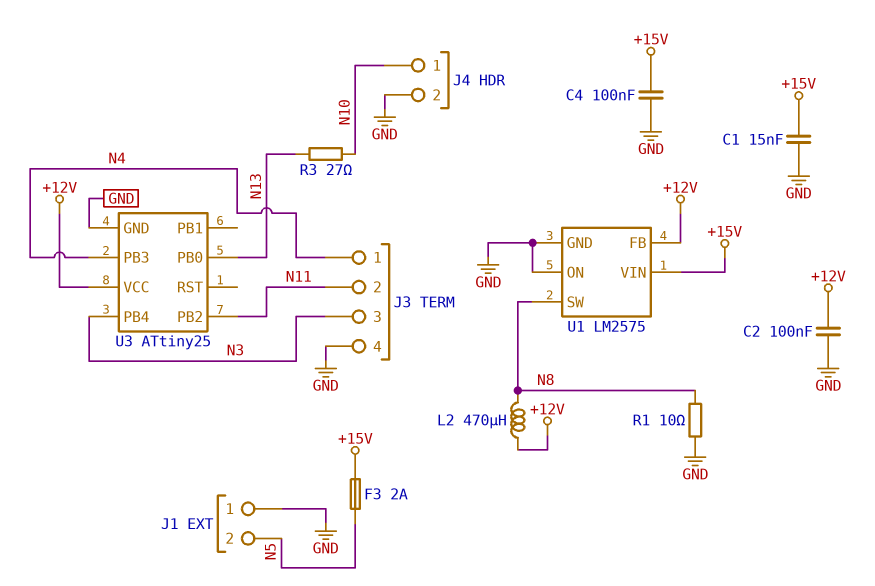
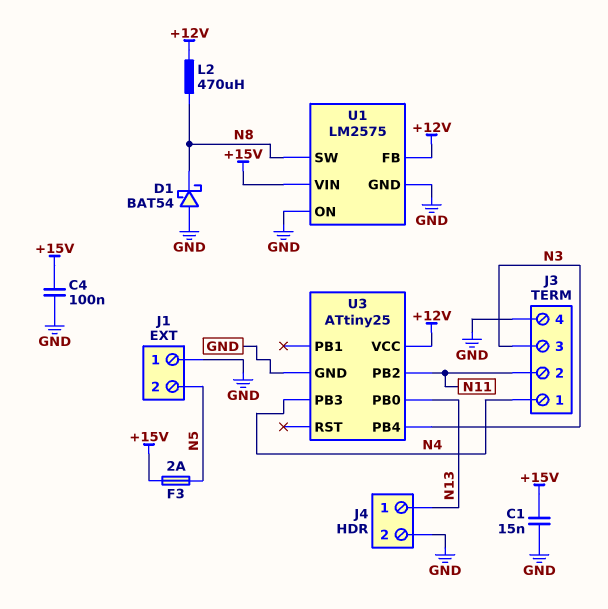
C2: 100nF (+12V, GND) -> none
D1: none -> schottky BAT54 (A GND, K N8)
J4 pin 1: N10 -> N13
R1: 10 (GND, N8) -> none
R3: 27 (N10, N13) -> none

